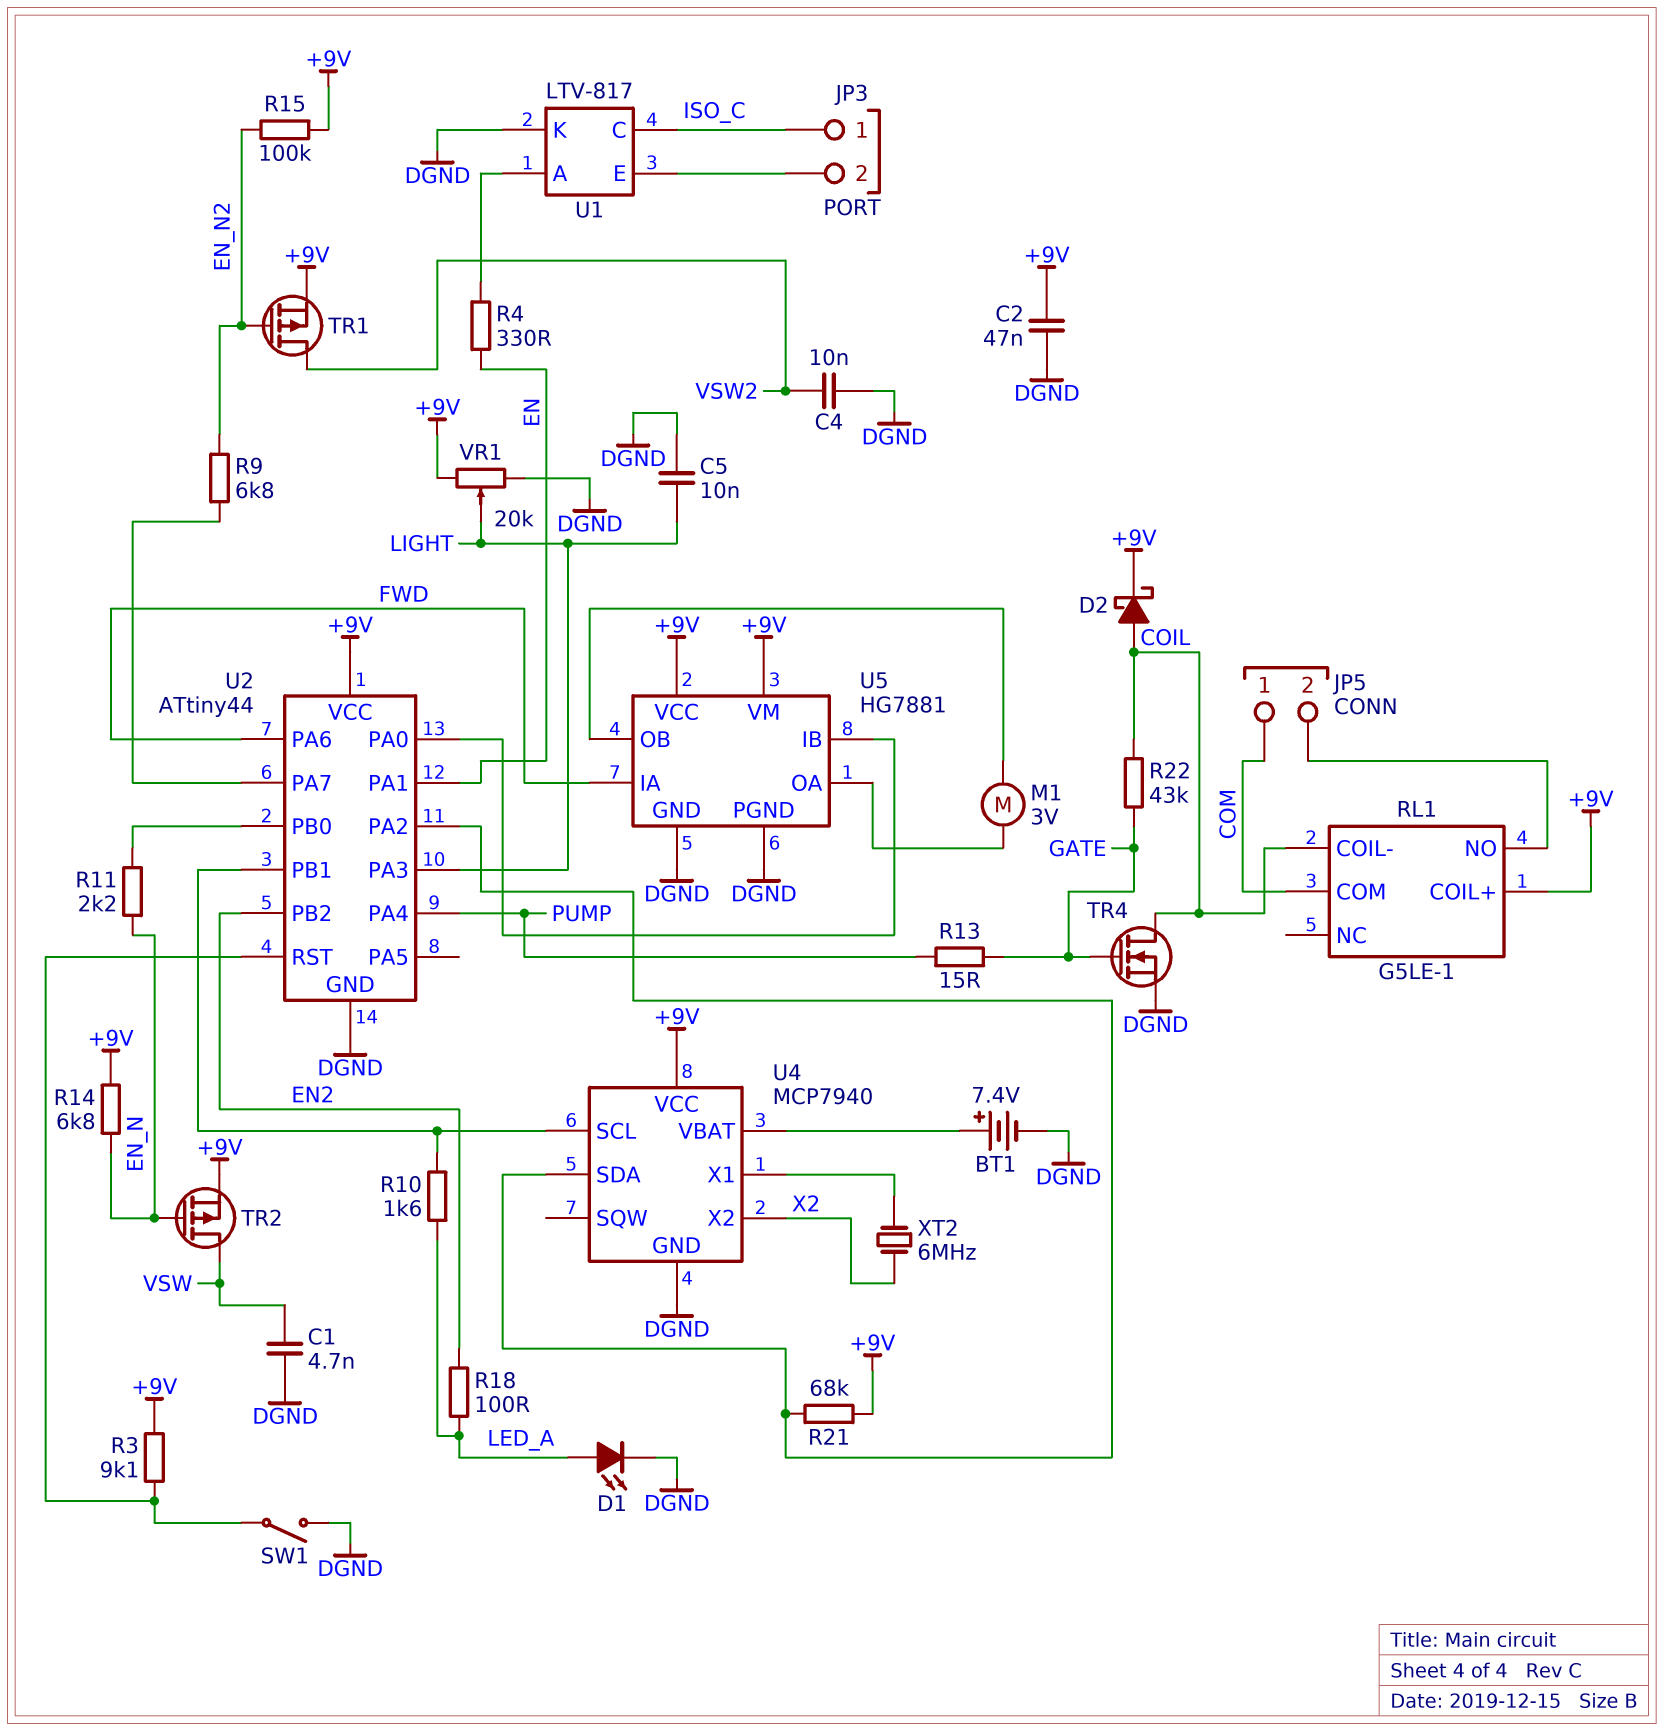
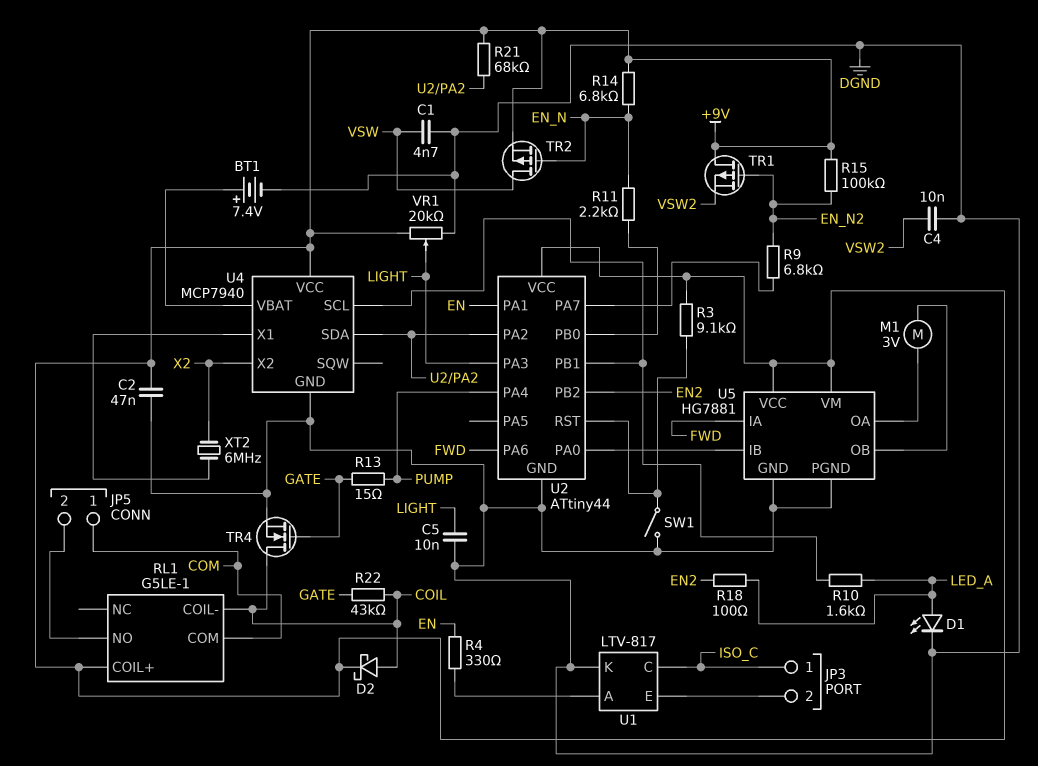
TR1: PMOS (G EN_N2, D VSW2, S +9V) -> PMOS (G EN_N2, D +9V, S VSW2)

